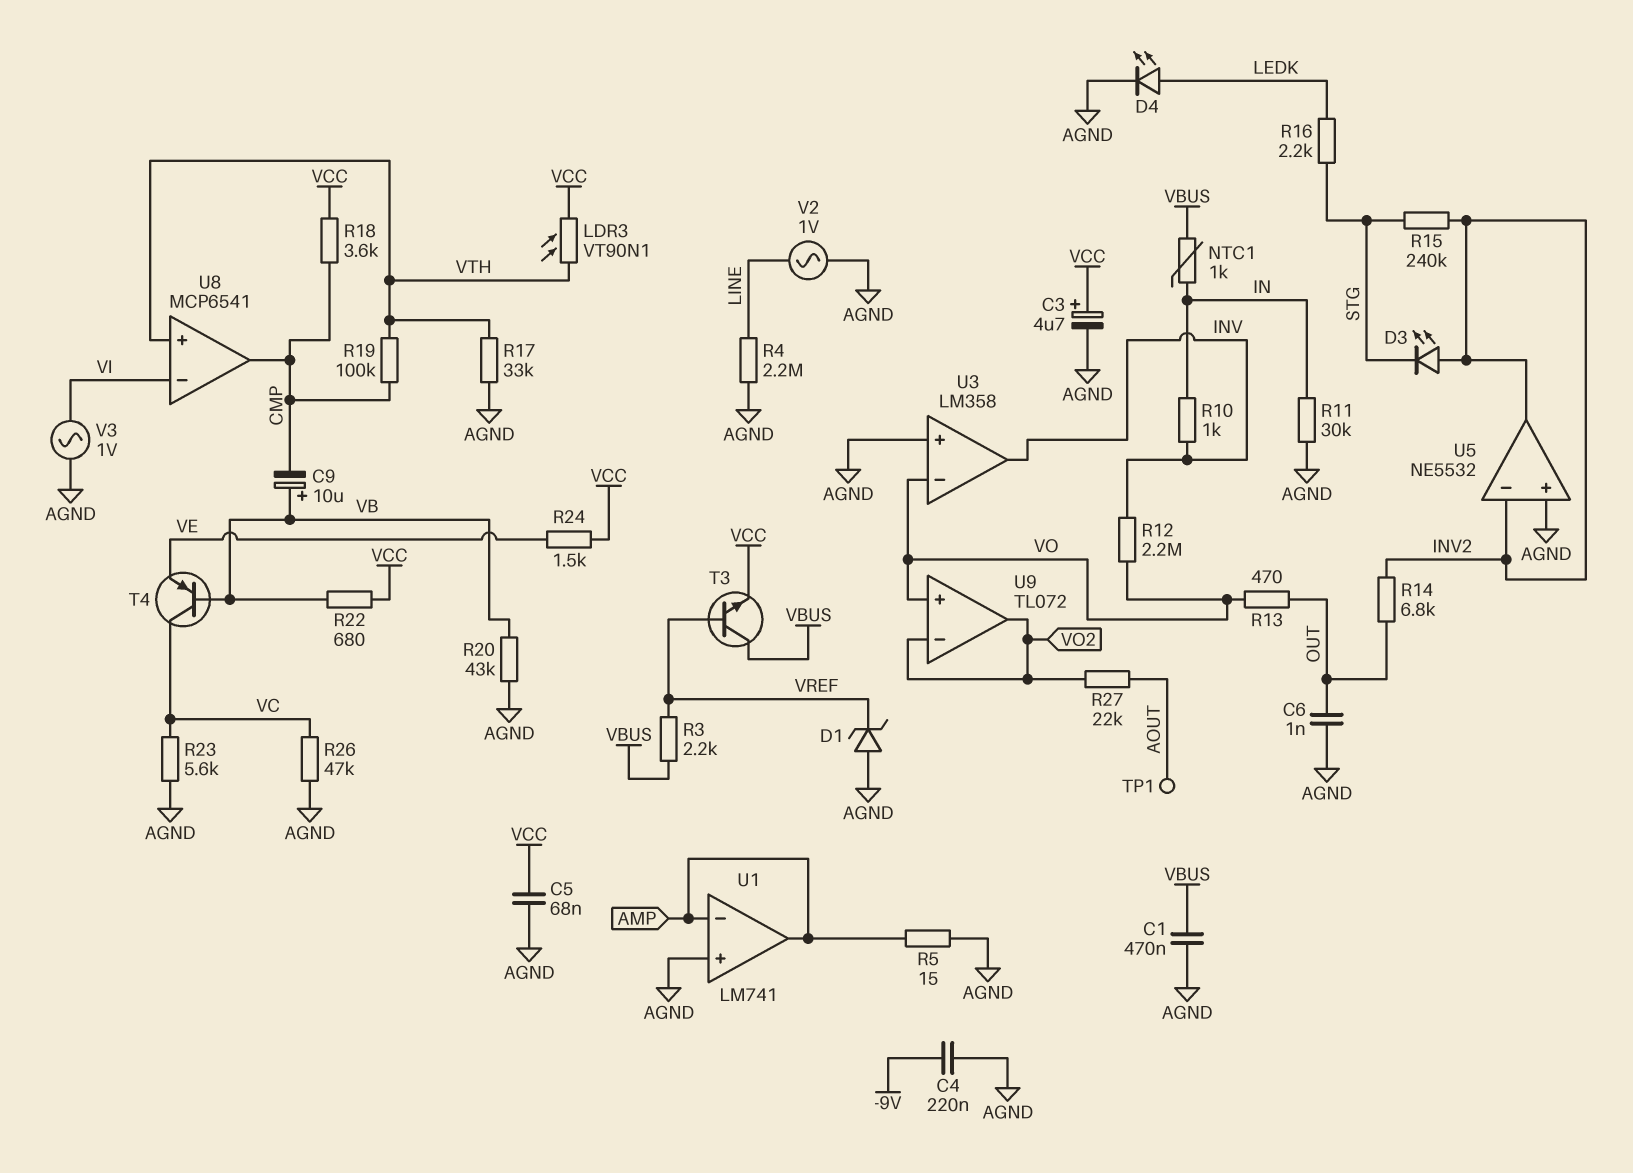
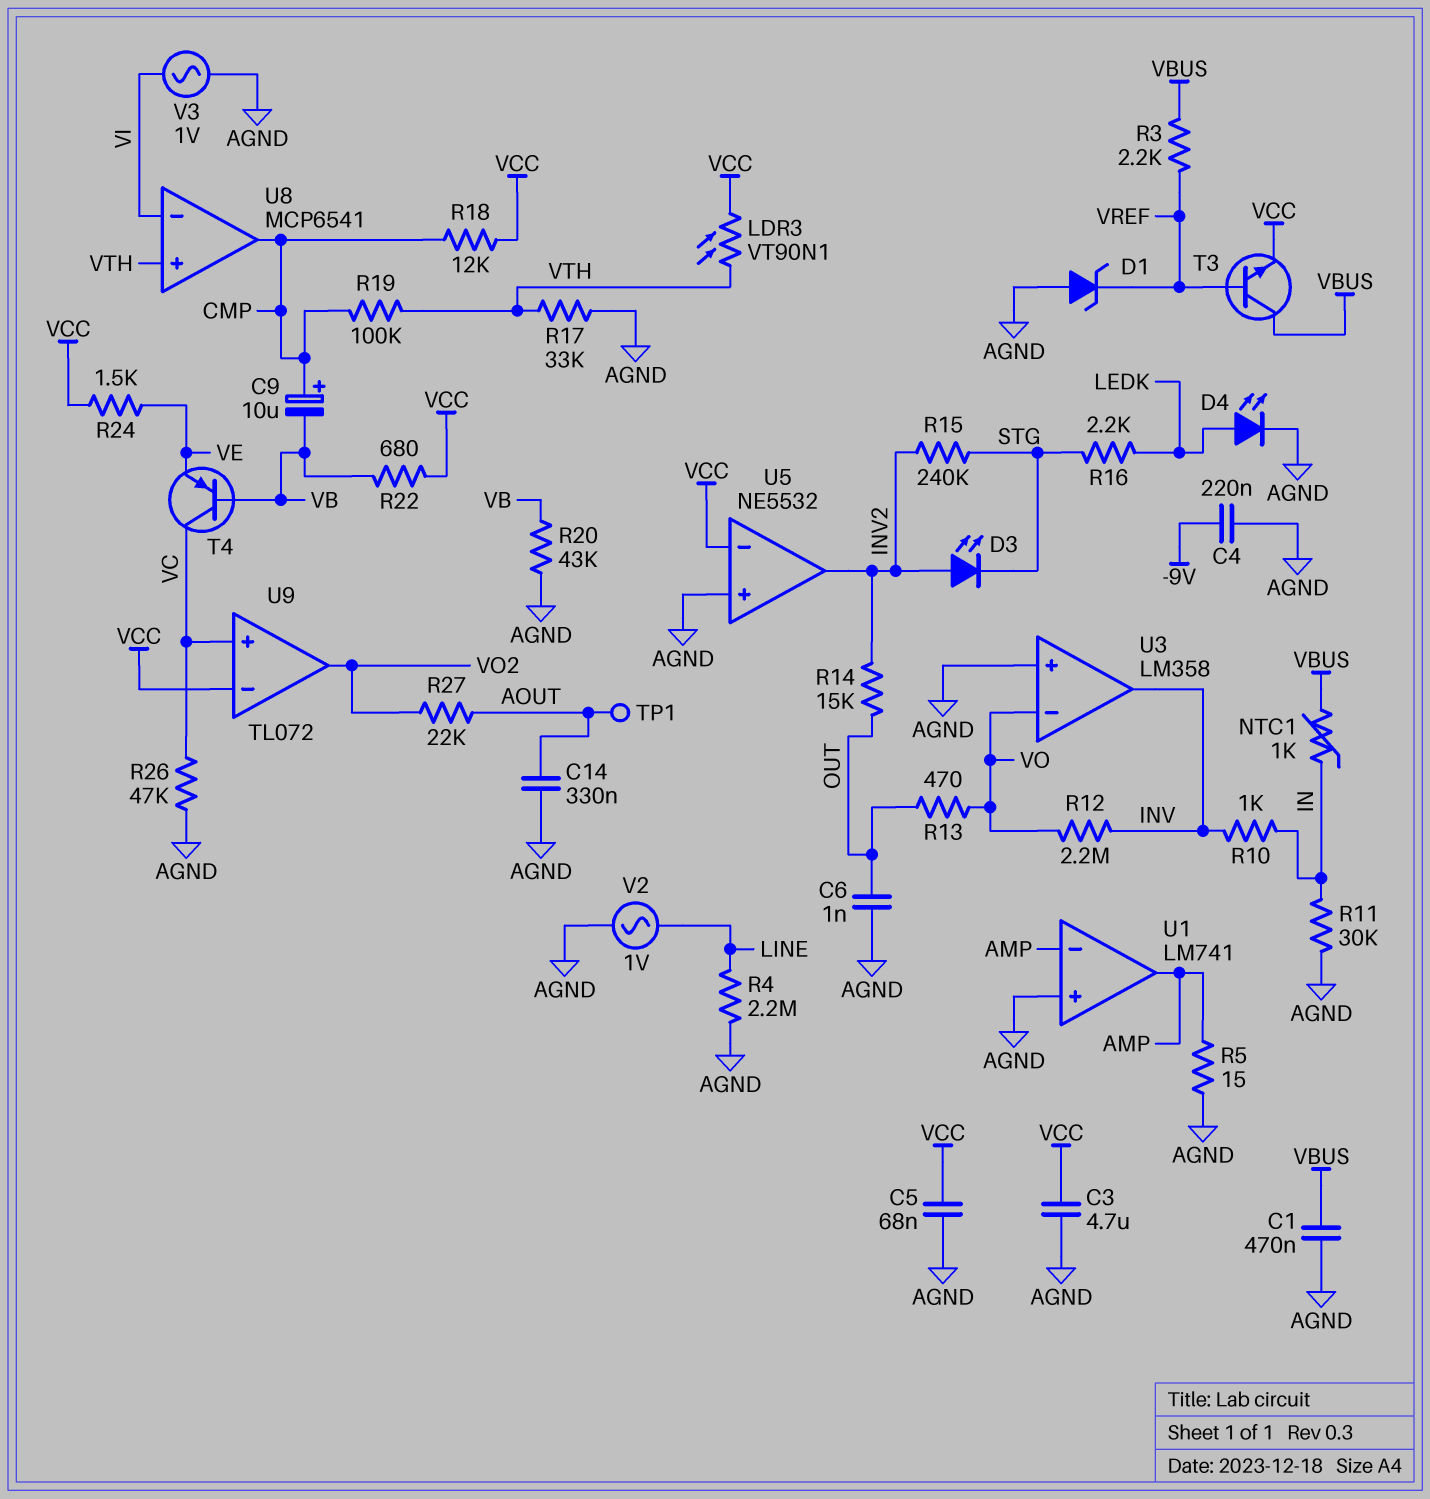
C3: 4.7uF (plus VCC, minus AGND) -> 4.7uF (AGND, VCC)
C9: 10uF (plus VB, minus CMP) -> 10uF (plus CMP, minus VB)
C14: none -> 330nF (AGND, AOUT)
R14: 6.8k (INV2, OUT) -> 15k (INV2, OUT)
R18: 3.6k (CMP, VCC) -> 12k (CMP, VCC)
R23: 5.6k (AGND, VC) -> none
U5 pin in-: INV2 -> VCC
U9 pin in+: VO -> VC
U9 pin in-: VO2 -> VCC

